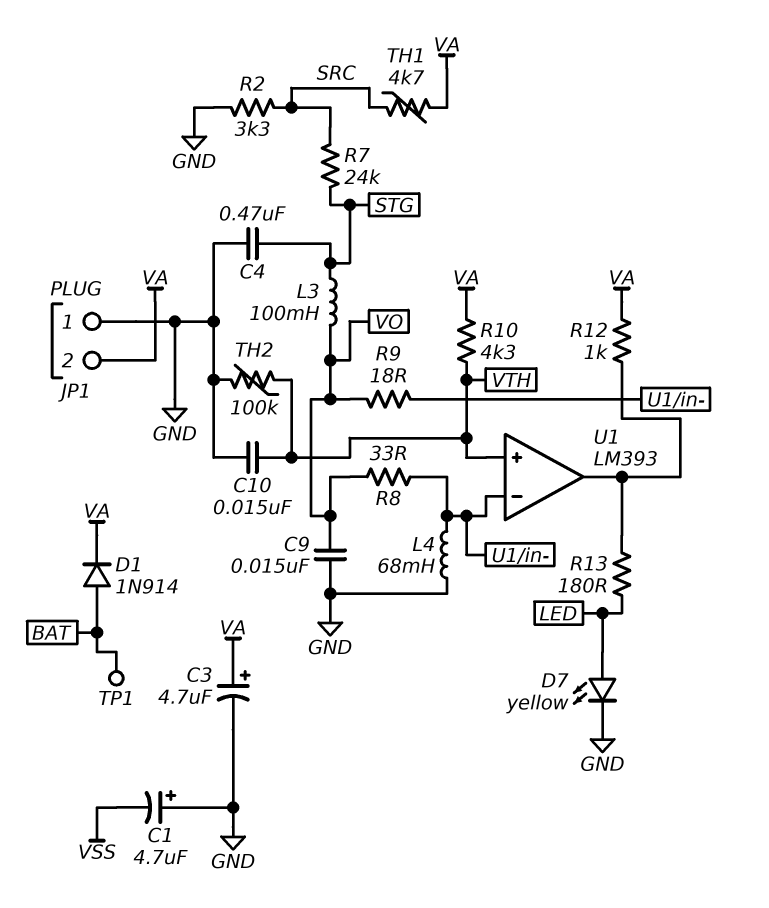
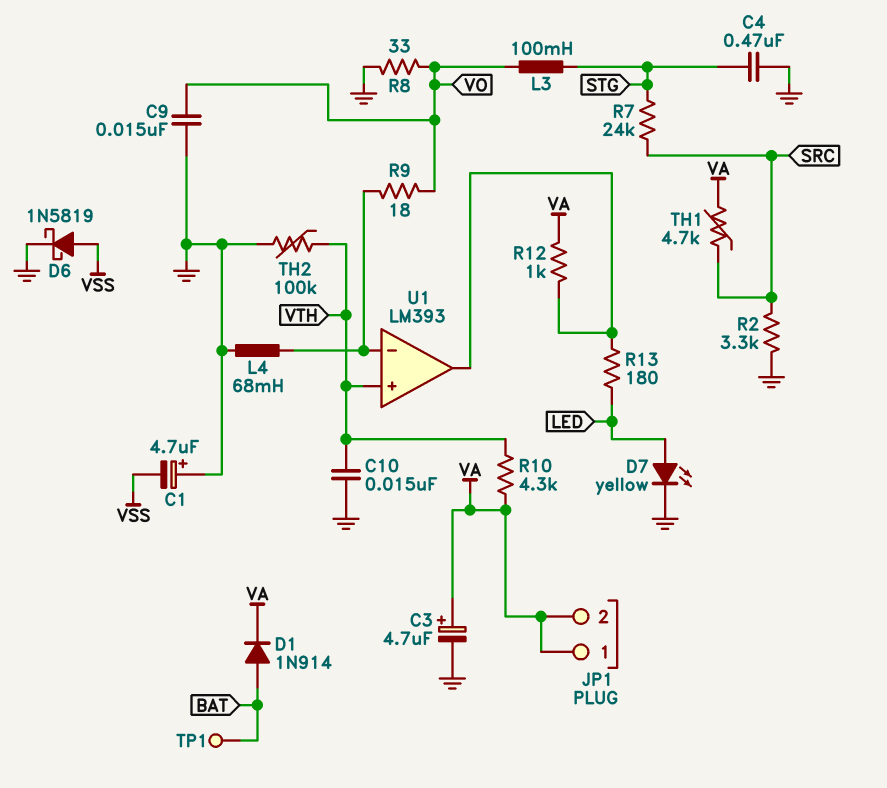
D6: none -> schottky 1N5819 (A VSS, K GND)
JP1 pin 1: GND -> VA
R8: 33 (U1/in-, VO) -> 33 (GND, VO)

